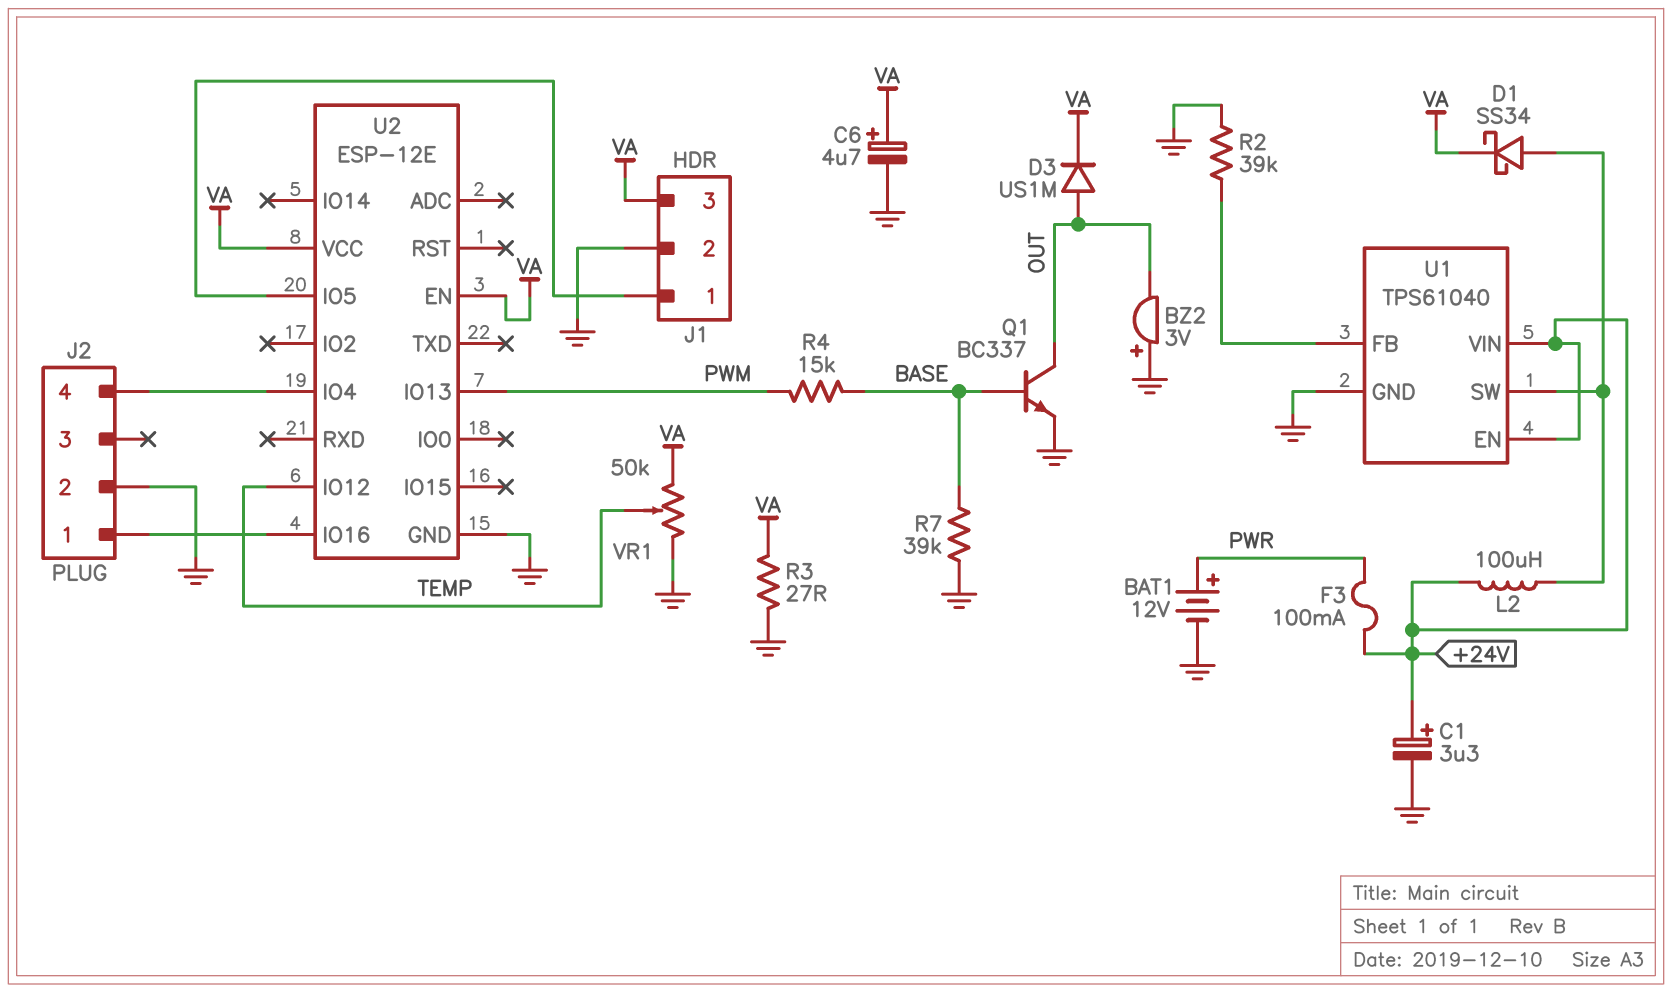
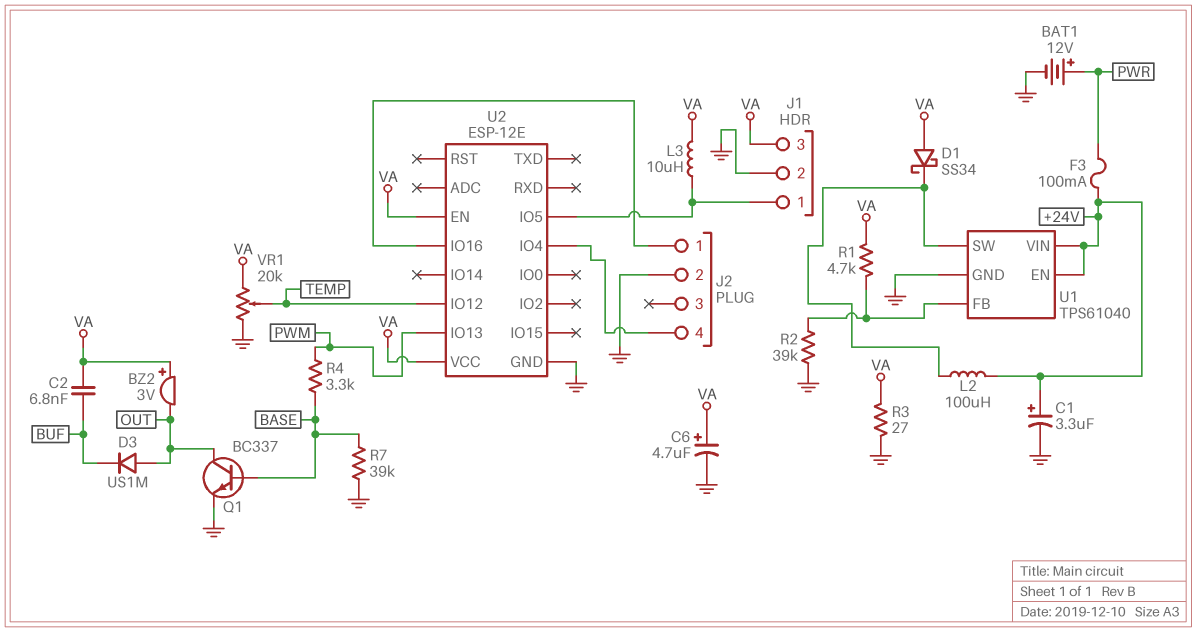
BZ2: buzzer 3V (plus GND, minus OUT) -> buzzer 3V (plus VA, minus OUT)
C2: none -> 6.8nF (BUF, VA)
D1: schottky SS34 (A U1/SW, K VA) -> schottky SS34 (A VA, K U1/SW)
D3: diode US1M (A OUT, K VA) -> diode US1M (A OUT, K BUF)
L3: none -> 10uH (J1/1, VA)
R1: none -> 4.7k (U1/FB, VA)
R4: 15k (BASE, PWM) -> 3.3k (BASE, PWM)
VR1: 50k (GND, VA, wiper TEMP) -> 20k (GND, VA, wiper TEMP)

